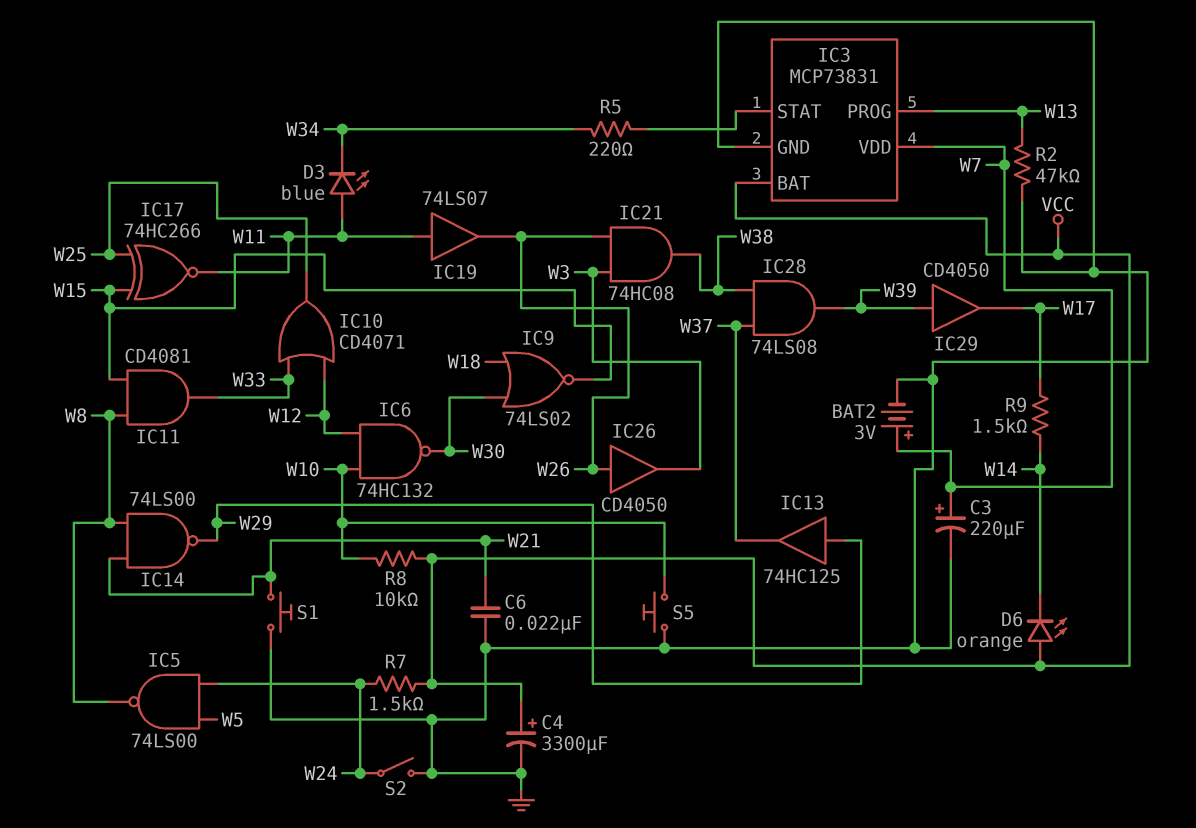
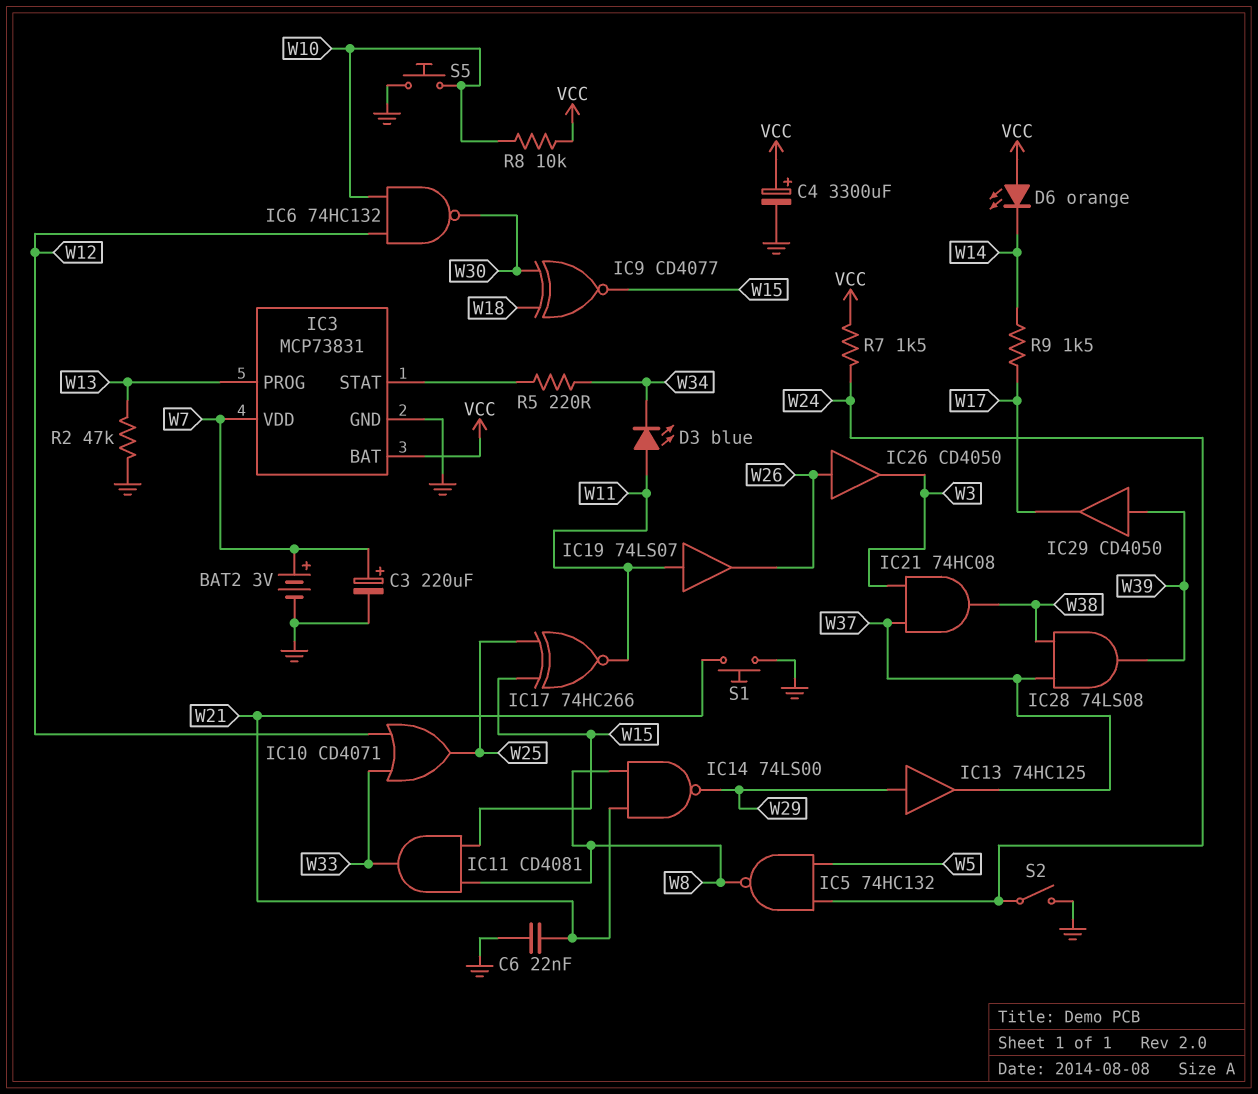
IC5: NAND 74LS00 (in W5, in W24, out W8) -> NAND 74HC132 (in W5, in W24, out W8)
IC9: NOR 74LS02 (in W18, in W30, out W15) -> XNOR CD4077 (in W18, in W30, out W15)
IC21: AND 74HC08 (in W3, in W26, out W38) -> AND 74HC08 (in W3, in W37, out W38)

